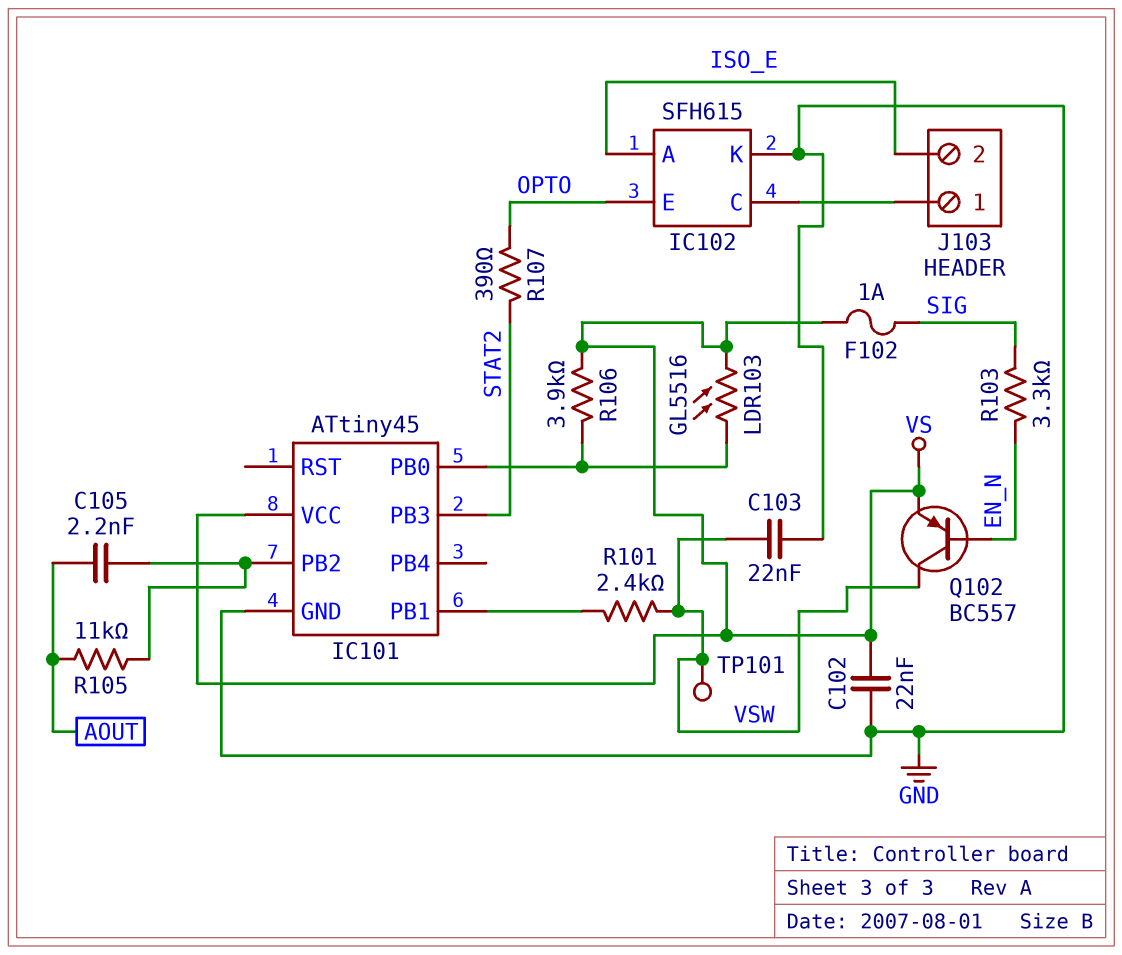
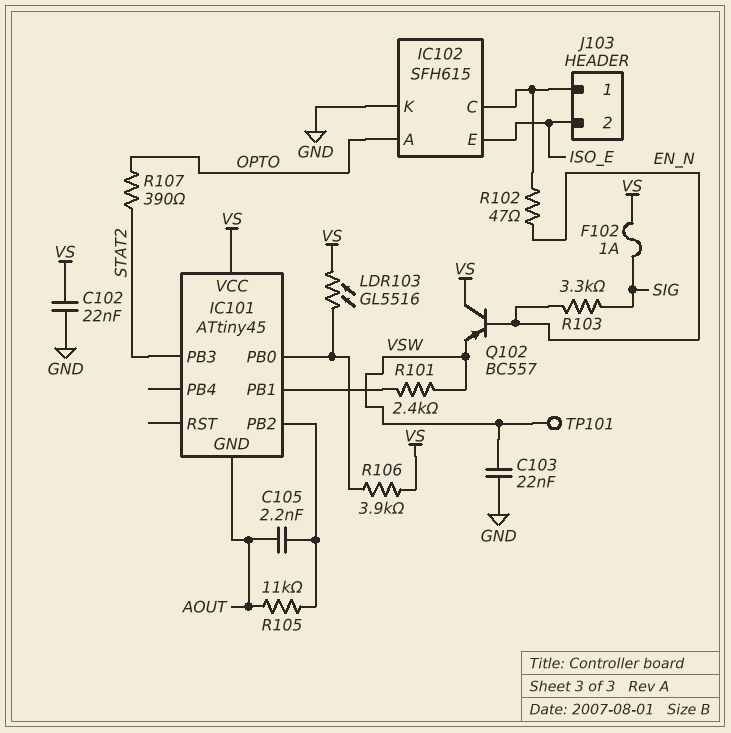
IC101 pin GND: GND -> AOUT
IC102 pin A: ISO_E -> OPTO
IC102 pin E: OPTO -> ISO_E
Q102: PNP BC557 (B EN_N, C VSW, E VS) -> PNP BC557 (B EN_N, C VS, E VSW)
R102: none -> 47 (EN_N, IC102/C)

